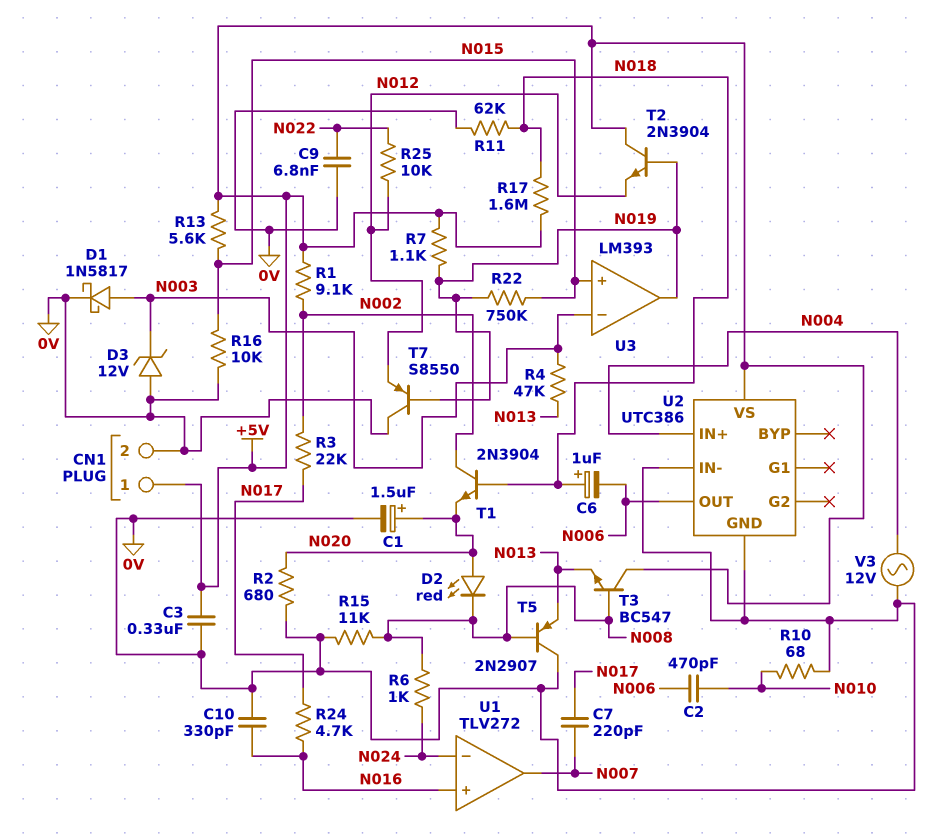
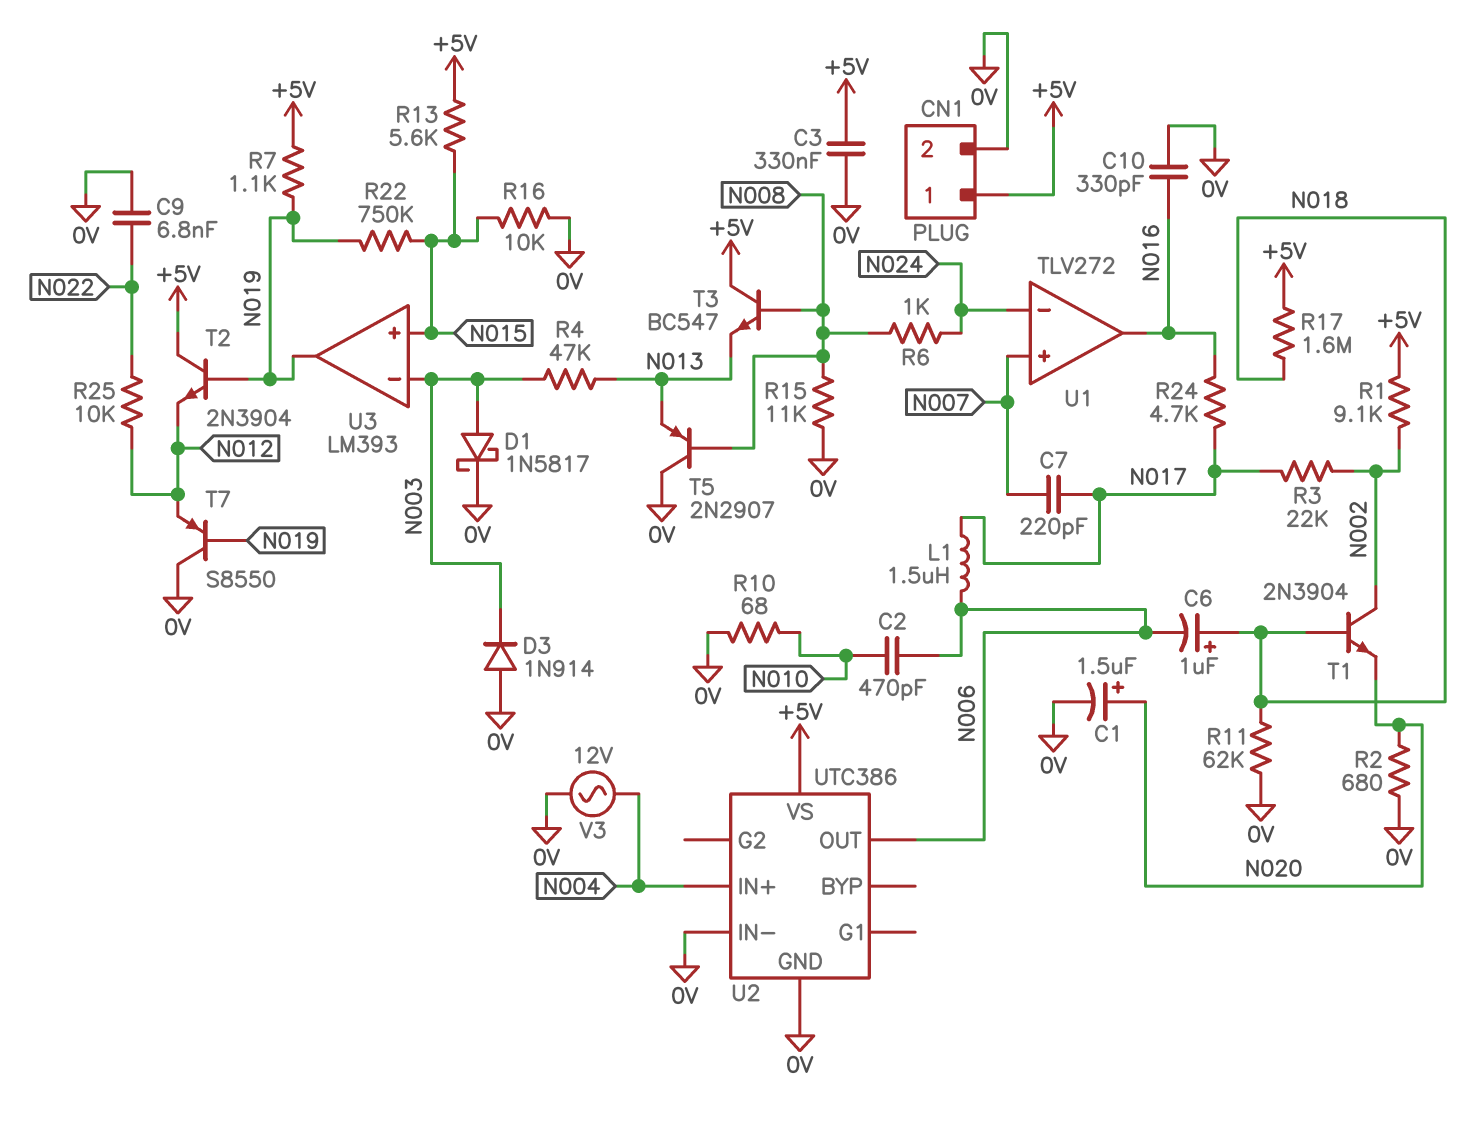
D2: LED red (A N020, K N008) -> none
D3: zener 12V (A 0V, K N003) -> diode 1N914 (A 0V, K N003)
L1: none -> 1.5uH (N006, N017)
U1 pin in+: N016 -> N007
U1 pin out: N007 -> N016

